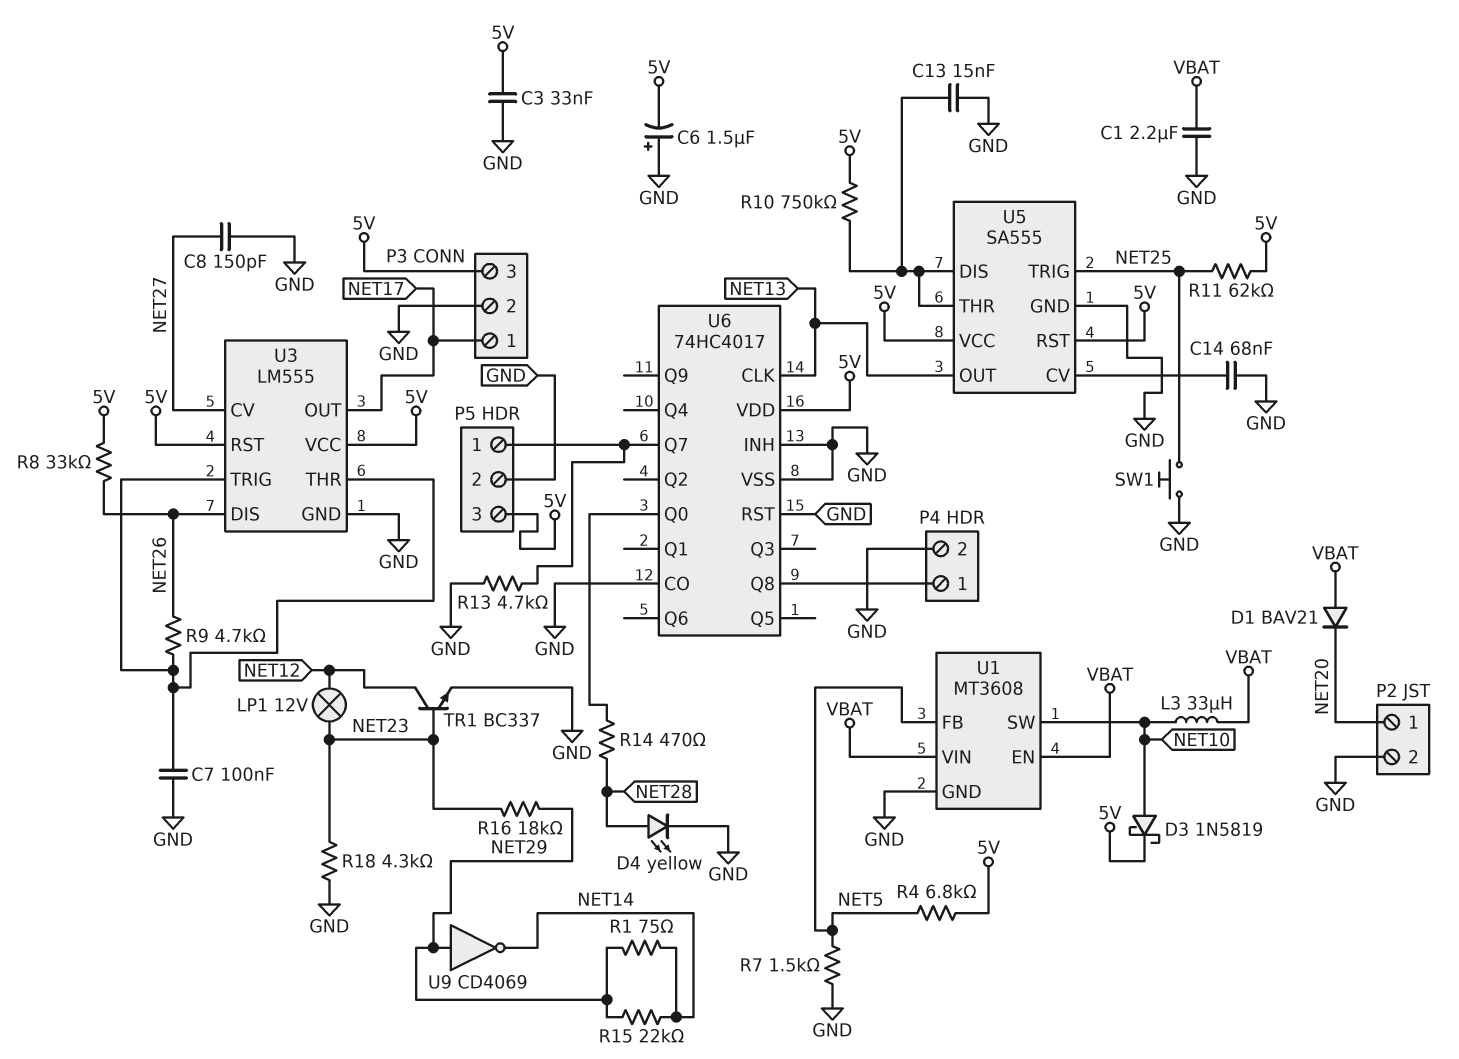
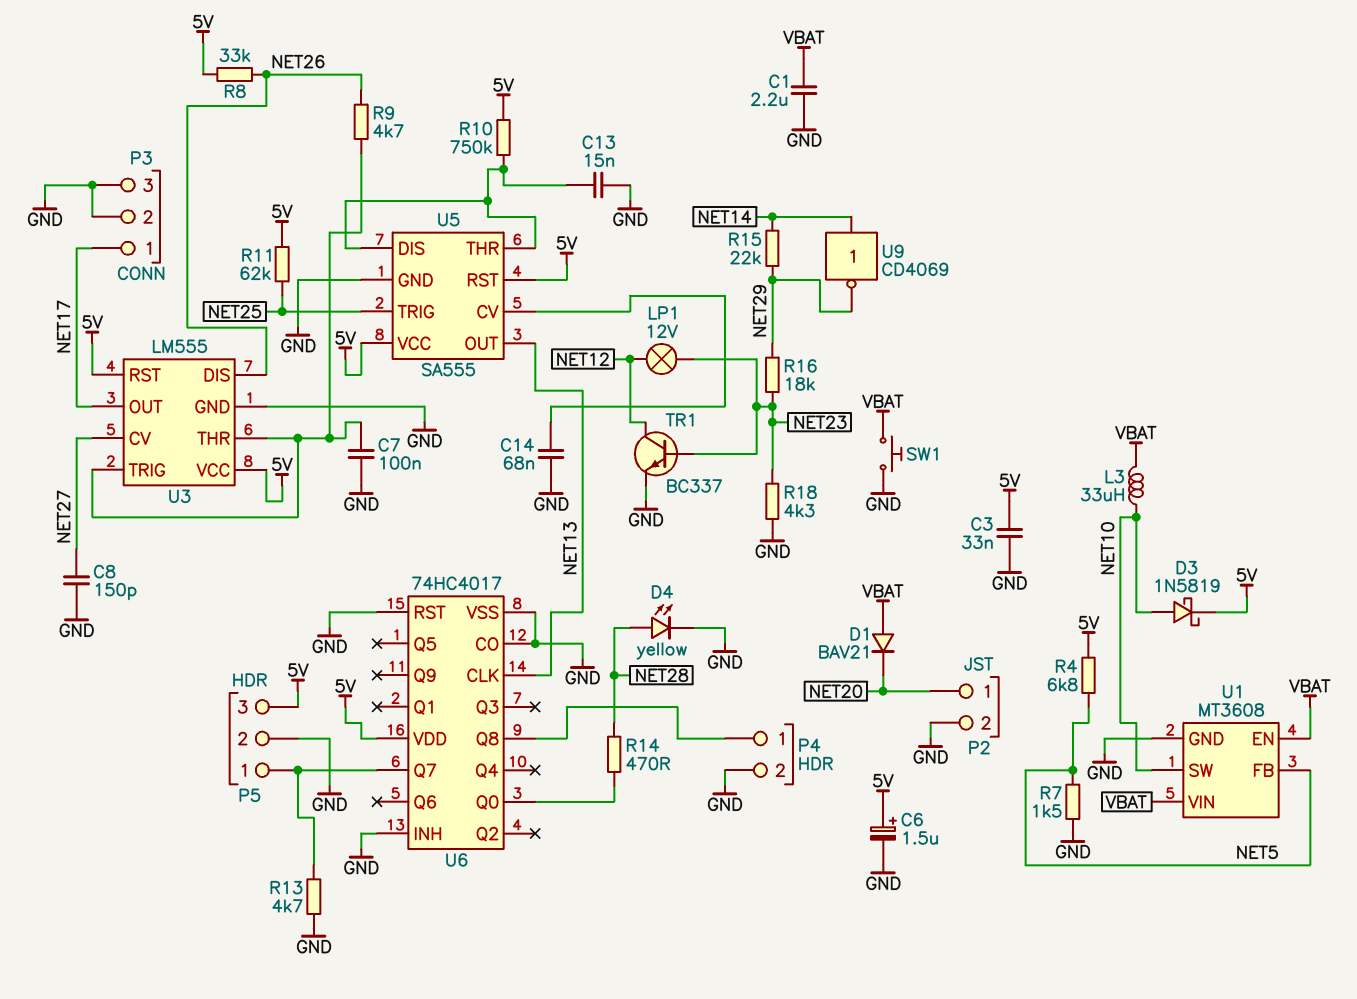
C6: 1.5uF (plus GND, minus 5V) -> 1.5uF (plus 5V, minus GND)
P3 pin 3: 5V -> GND
R1: 75 (NET14, NET29) -> none
SW1: button (GND, NET25) -> button (GND, VBAT)
U9: NOT CD4069 (in NET29, out NET14) -> NOT CD4069 (in NET14, out NET29)

